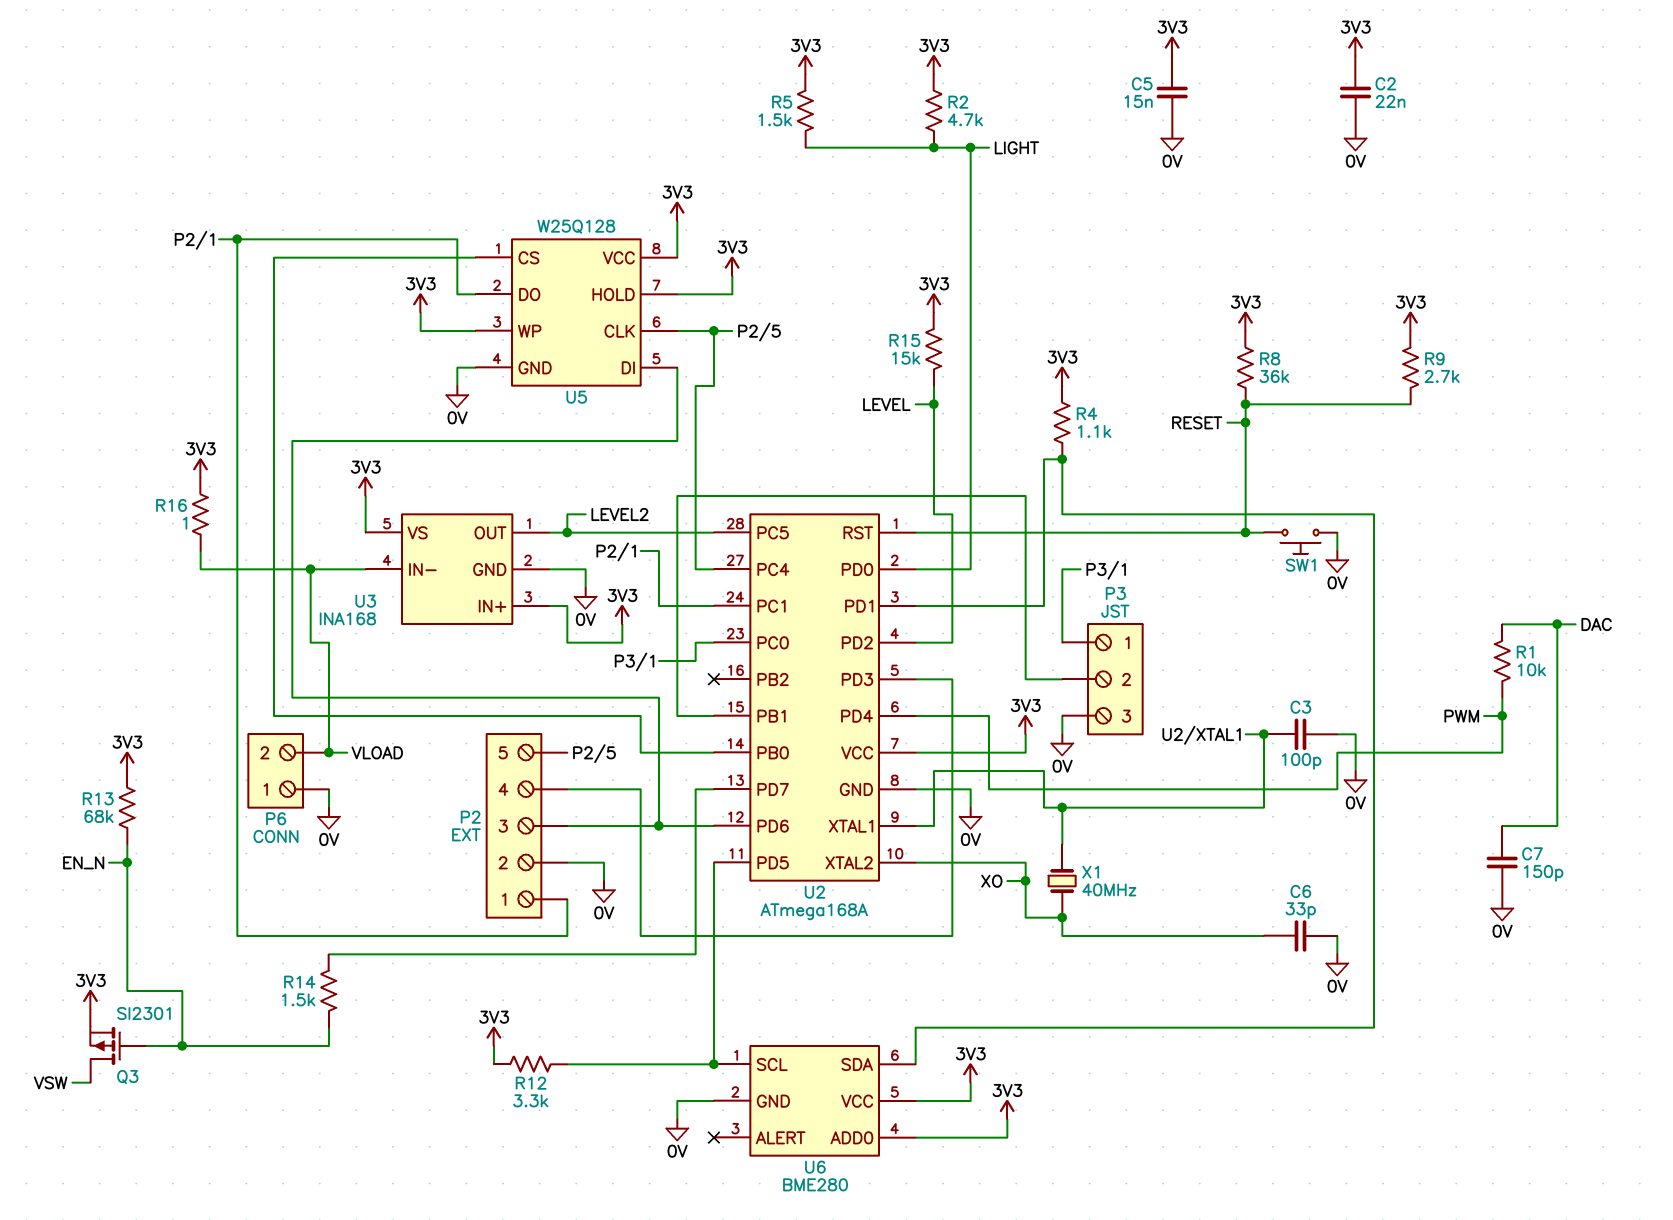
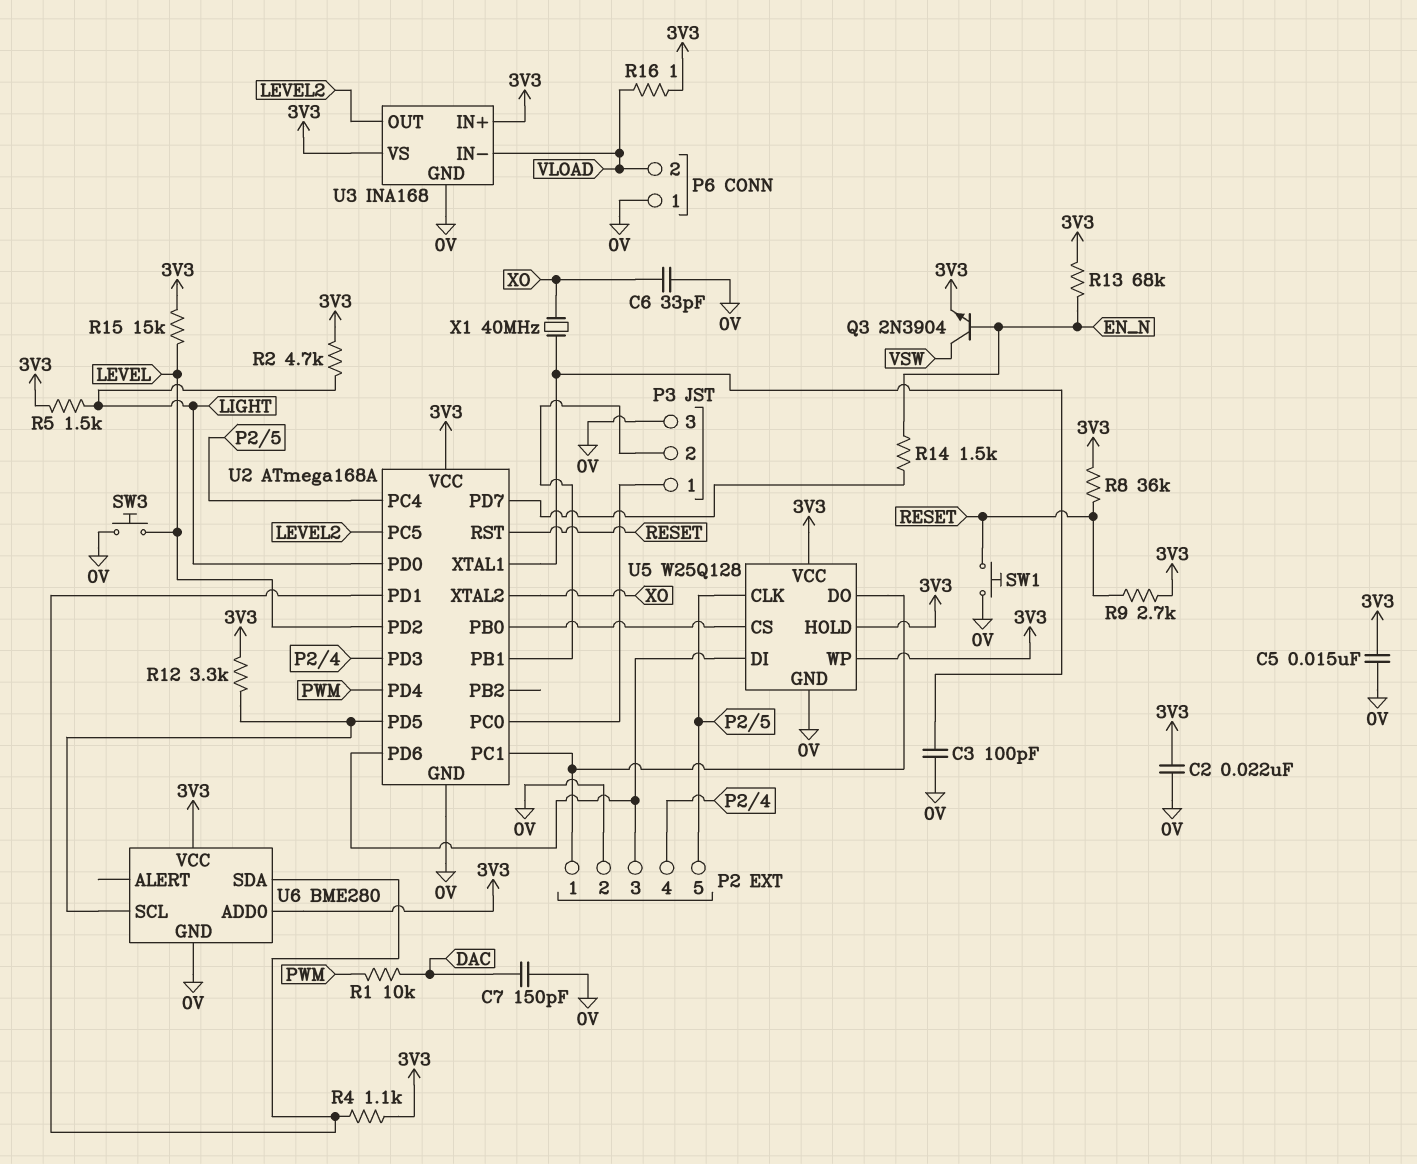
Q3: PMOS SI2301 (G EN_N, D VSW, S 3V3) -> NPN 2N3904 (B EN_N, C VSW, E 3V3)
SW3: none -> button (0V, LEVEL)

